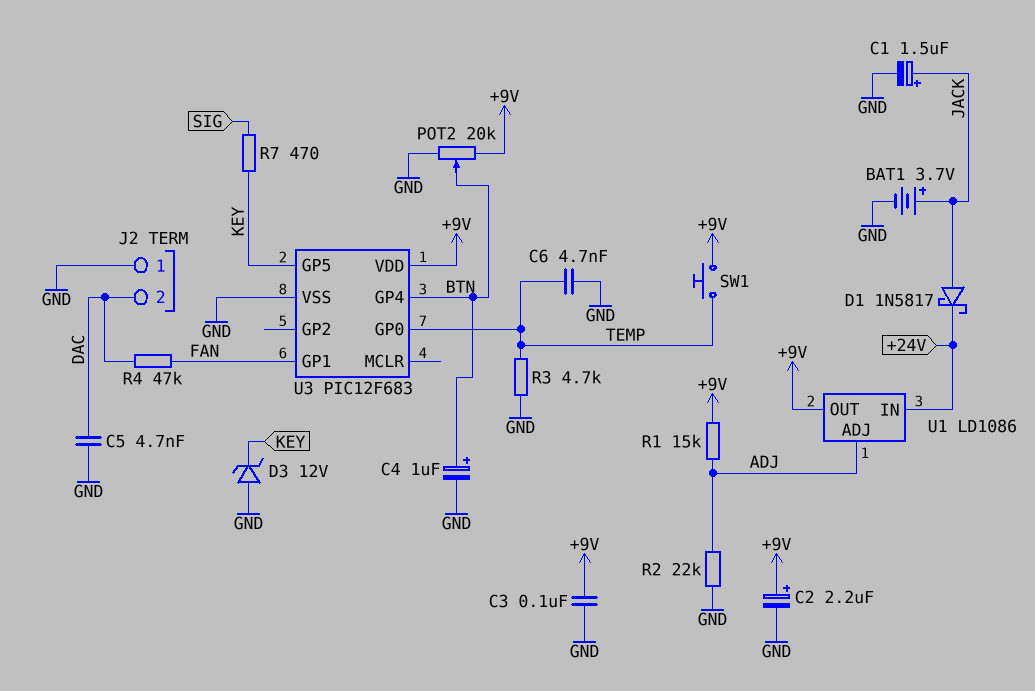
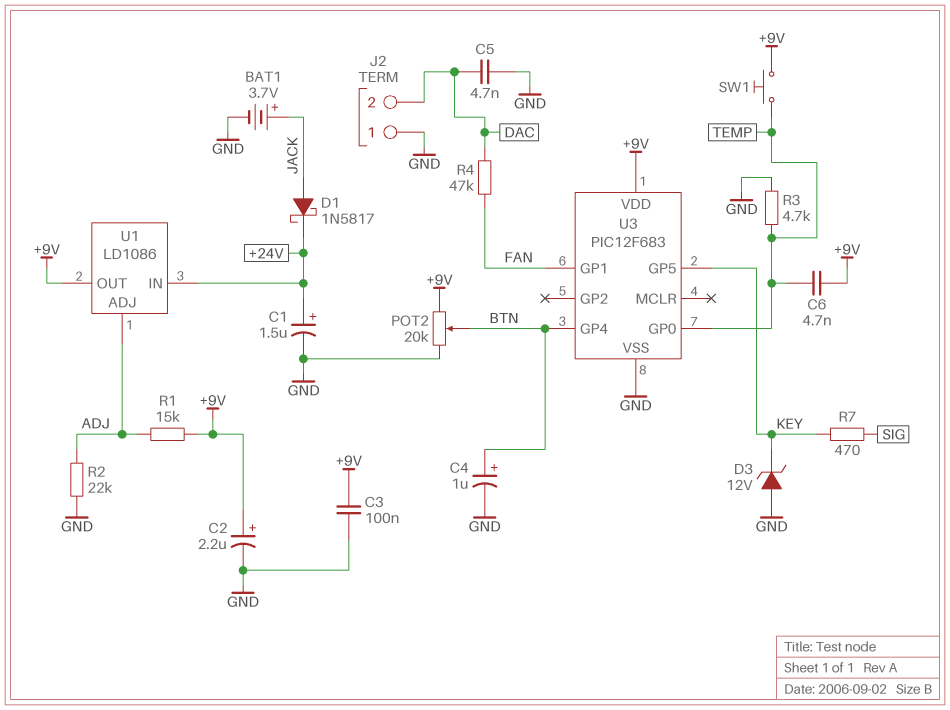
C1: 1.5uF (plus JACK, minus GND) -> 1.5uF (plus +24V, minus GND)
C6: 4.7nF (GND, TEMP) -> 4.7nF (+9V, TEMP)

